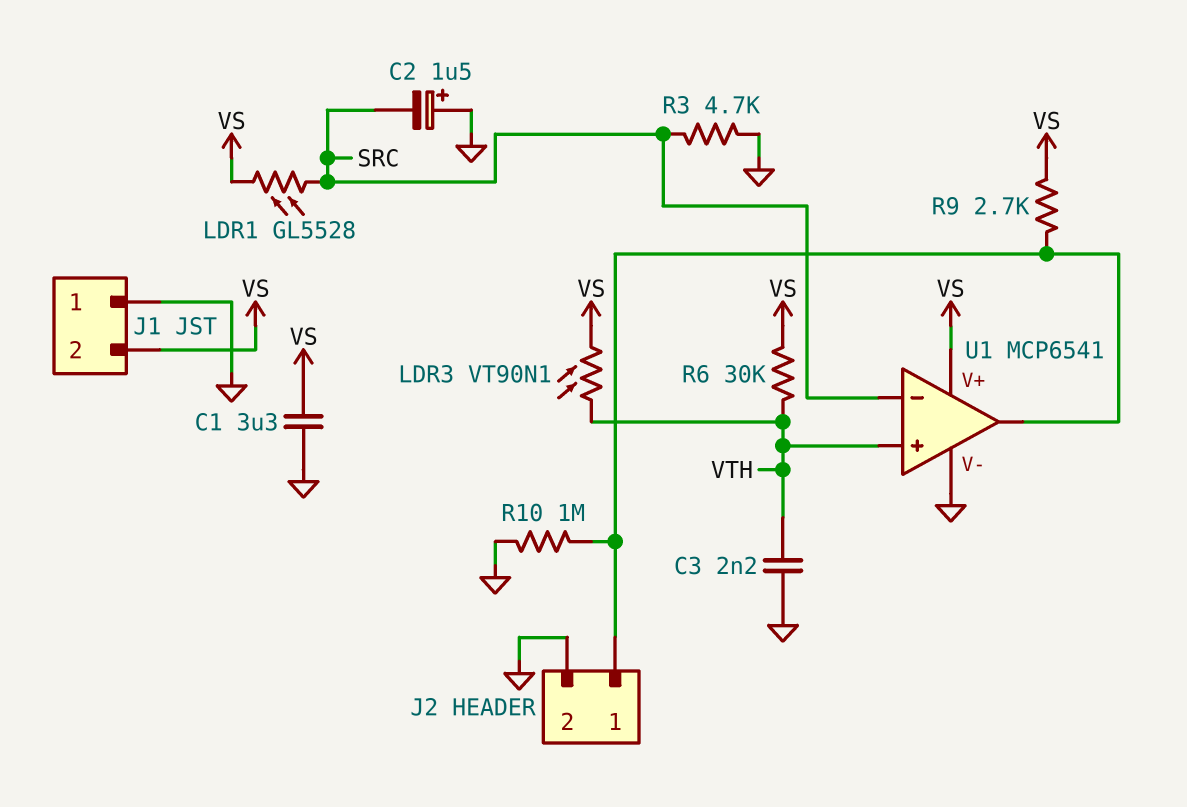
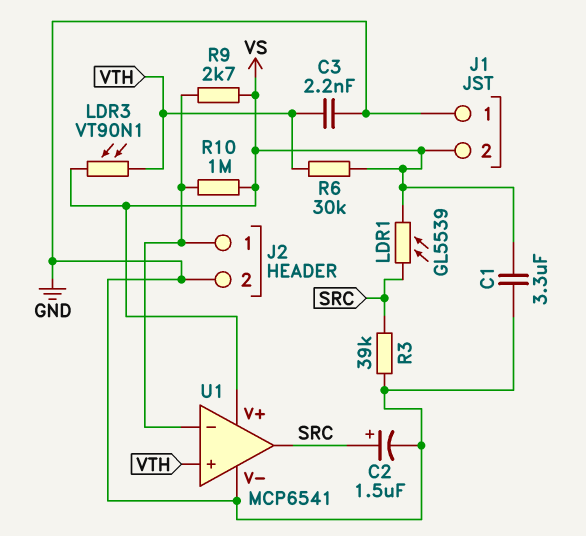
C2: 1.5uF (plus GND, minus SRC) -> 1.5uF (plus SRC, minus GND)
LDR1: GL5528 (SRC, VS) -> GL5539 (SRC, VS)
R3: 4.7k (GND, SRC) -> 39k (GND, SRC)
R10: 1M (GND, J2/1) -> 1M (J2/1, VS)
U1 pin in-: SRC -> J2/1
U1 pin out: J2/1 -> SRC

